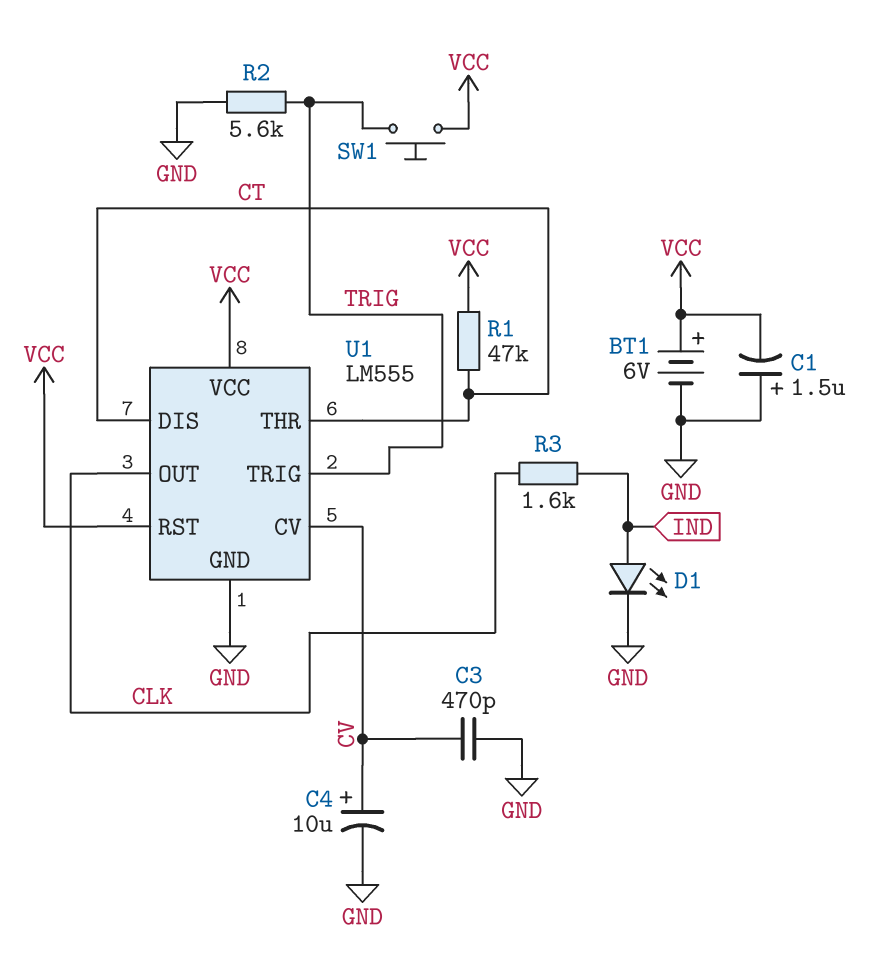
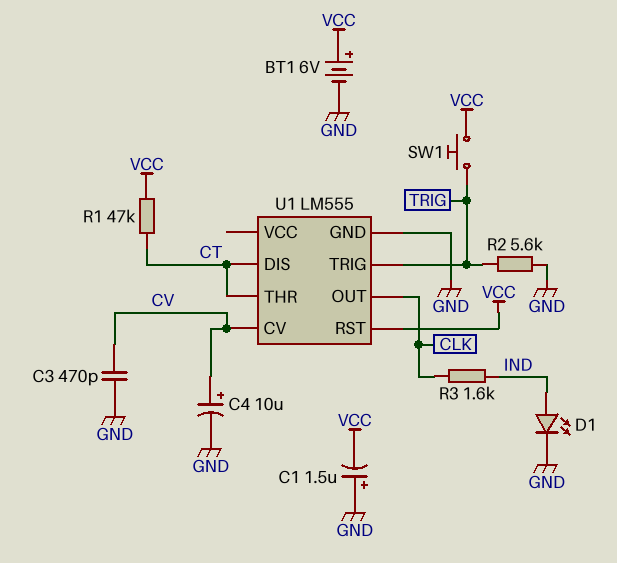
U1 pin VCC: VCC -> none

